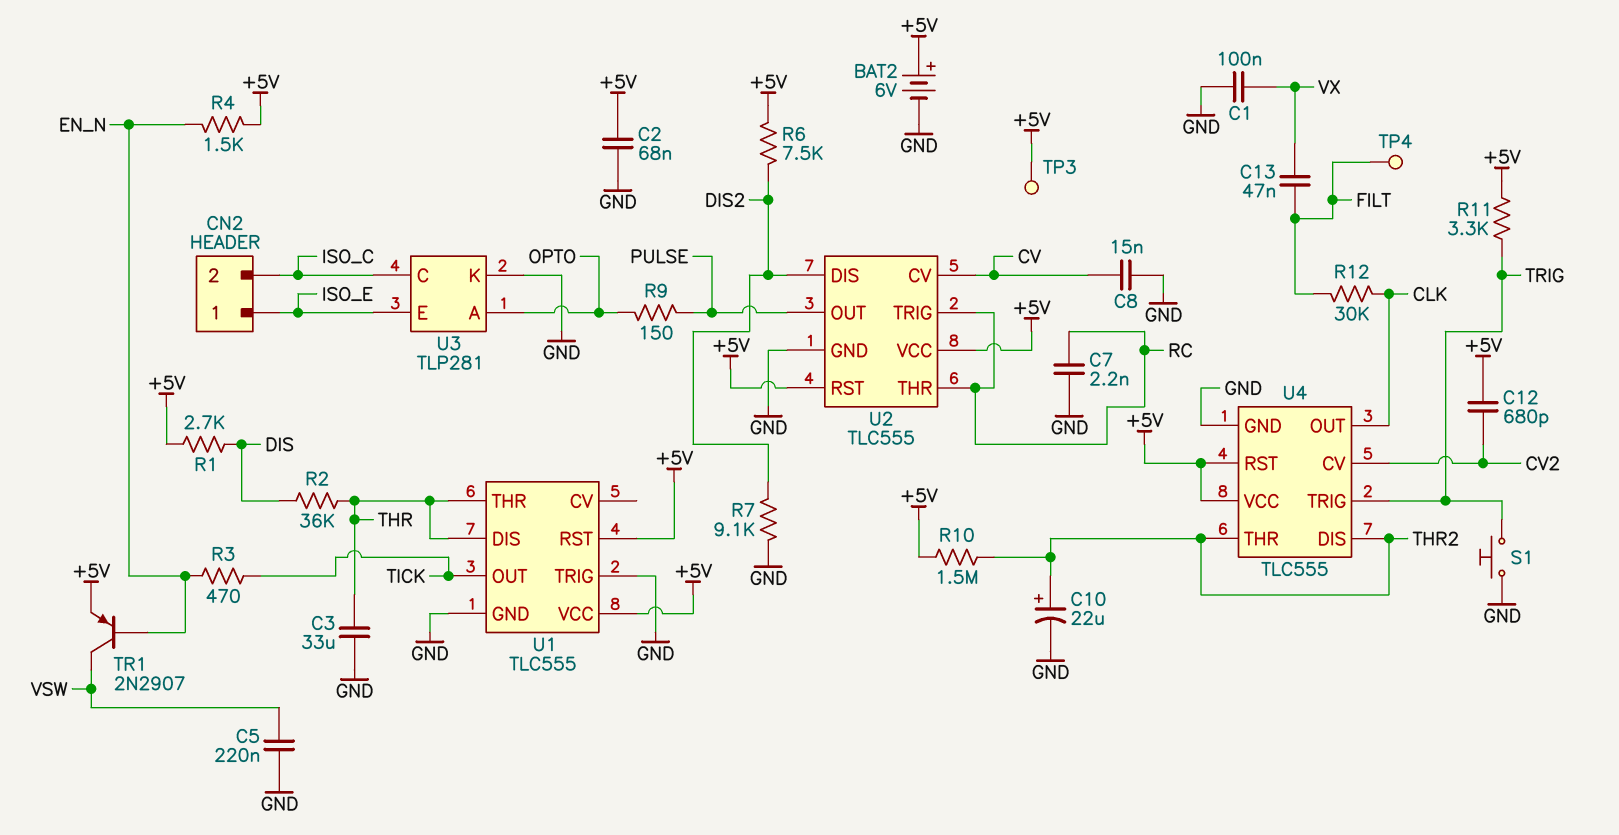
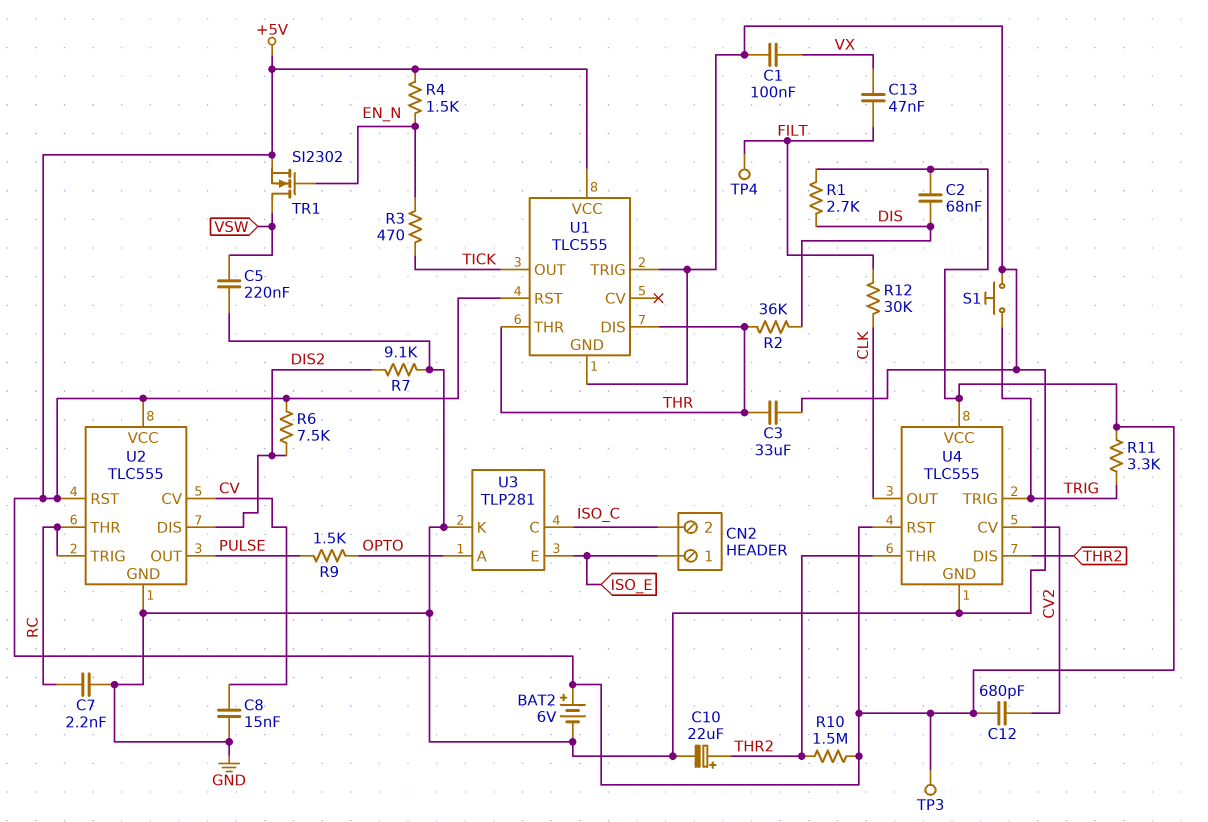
C2: 68nF (+5V, GND) -> 68nF (+5V, DIS)
R9: 150 (OPTO, PULSE) -> 1.5k (OPTO, PULSE)
TR1: PNP 2N2907 (B EN_N, C VSW, E +5V) -> NMOS SI2302 (G EN_N, D VSW, S +5V)

